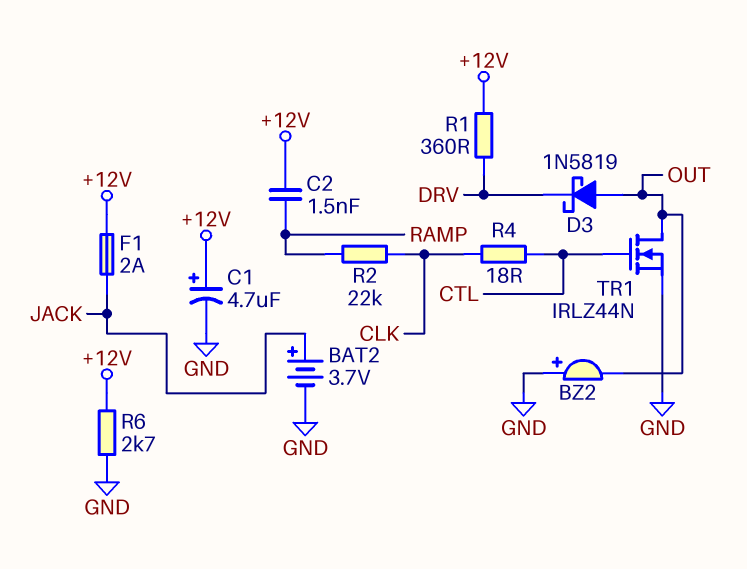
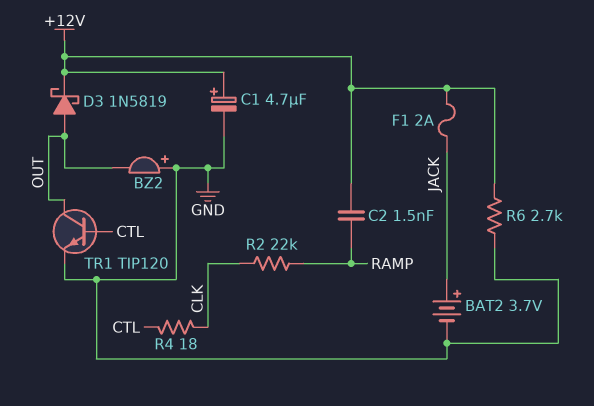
D3: schottky 1N5819 (A OUT, K DRV) -> schottky 1N5819 (A OUT, K +12V)
R1: 360 (+12V, DRV) -> none
TR1: NMOS IRLZ44N (G CTL, D OUT, S GND) -> NPN TIP120 (B CTL, C OUT, E GND)

